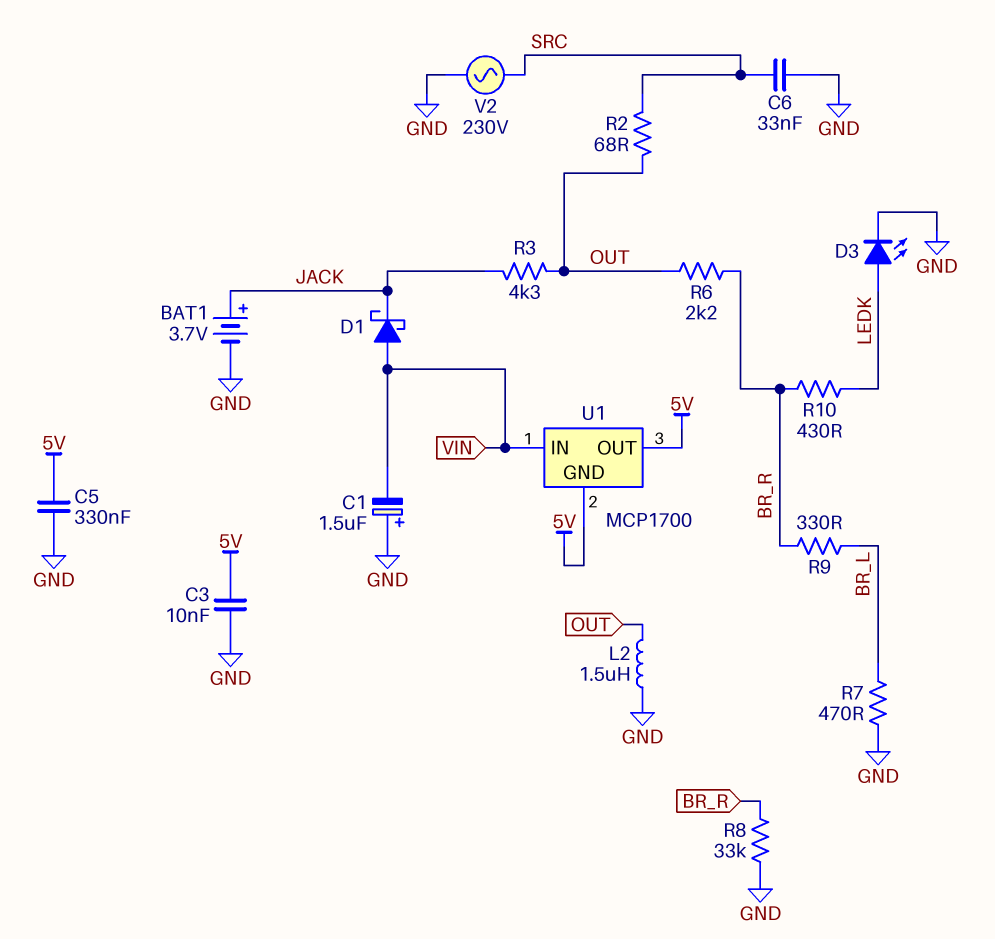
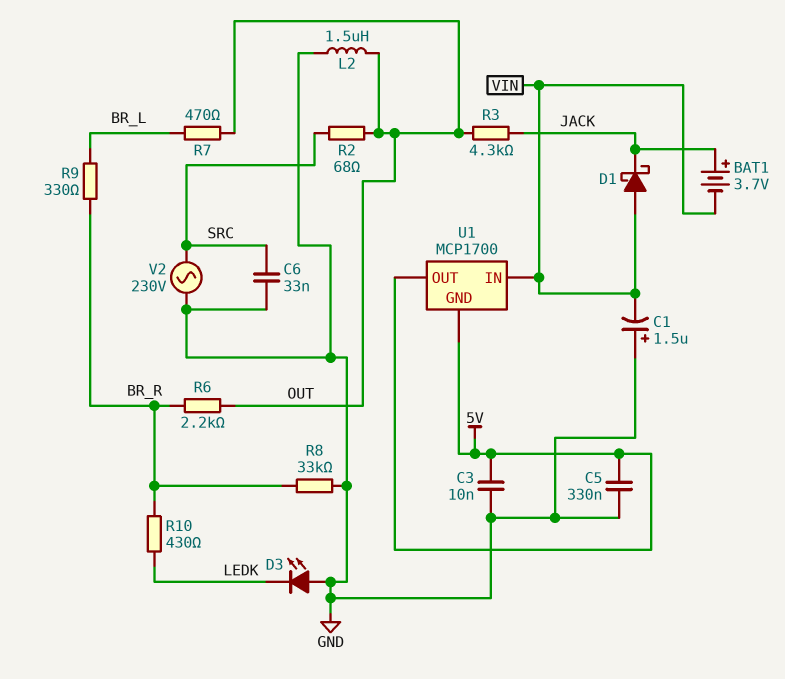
BAT1: 3.7V (plus JACK, minus GND) -> 3.7V (plus JACK, minus VIN)
D3: LED (A LEDK, K GND) -> LED (A GND, K LEDK)
R7: 470 (BR_L, GND) -> 470 (BR_L, OUT)

